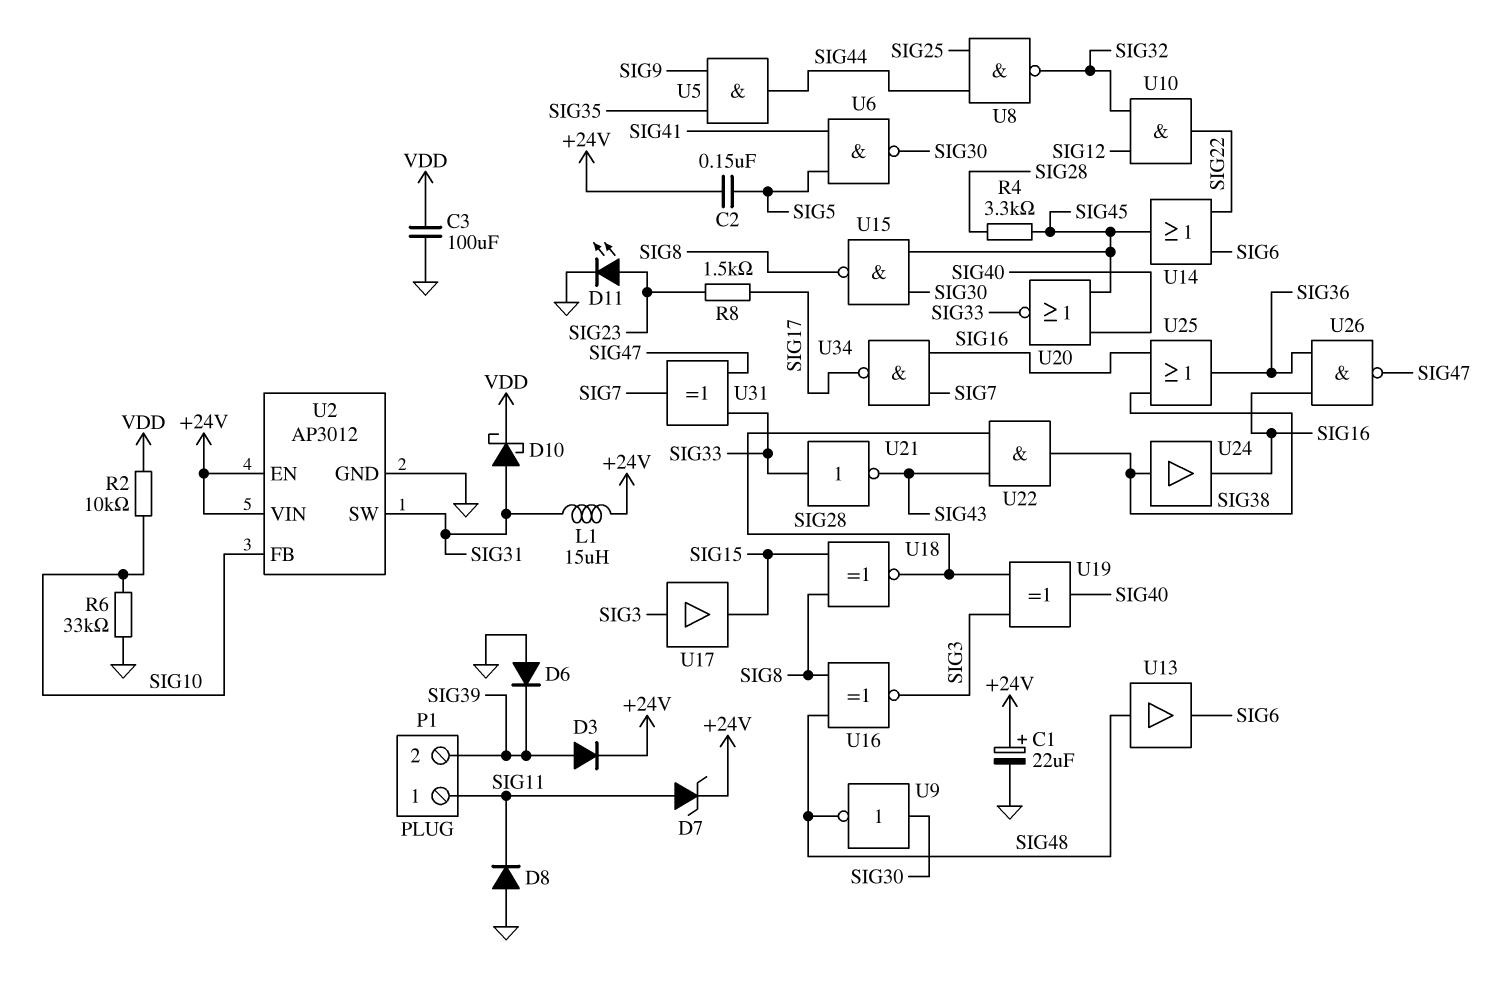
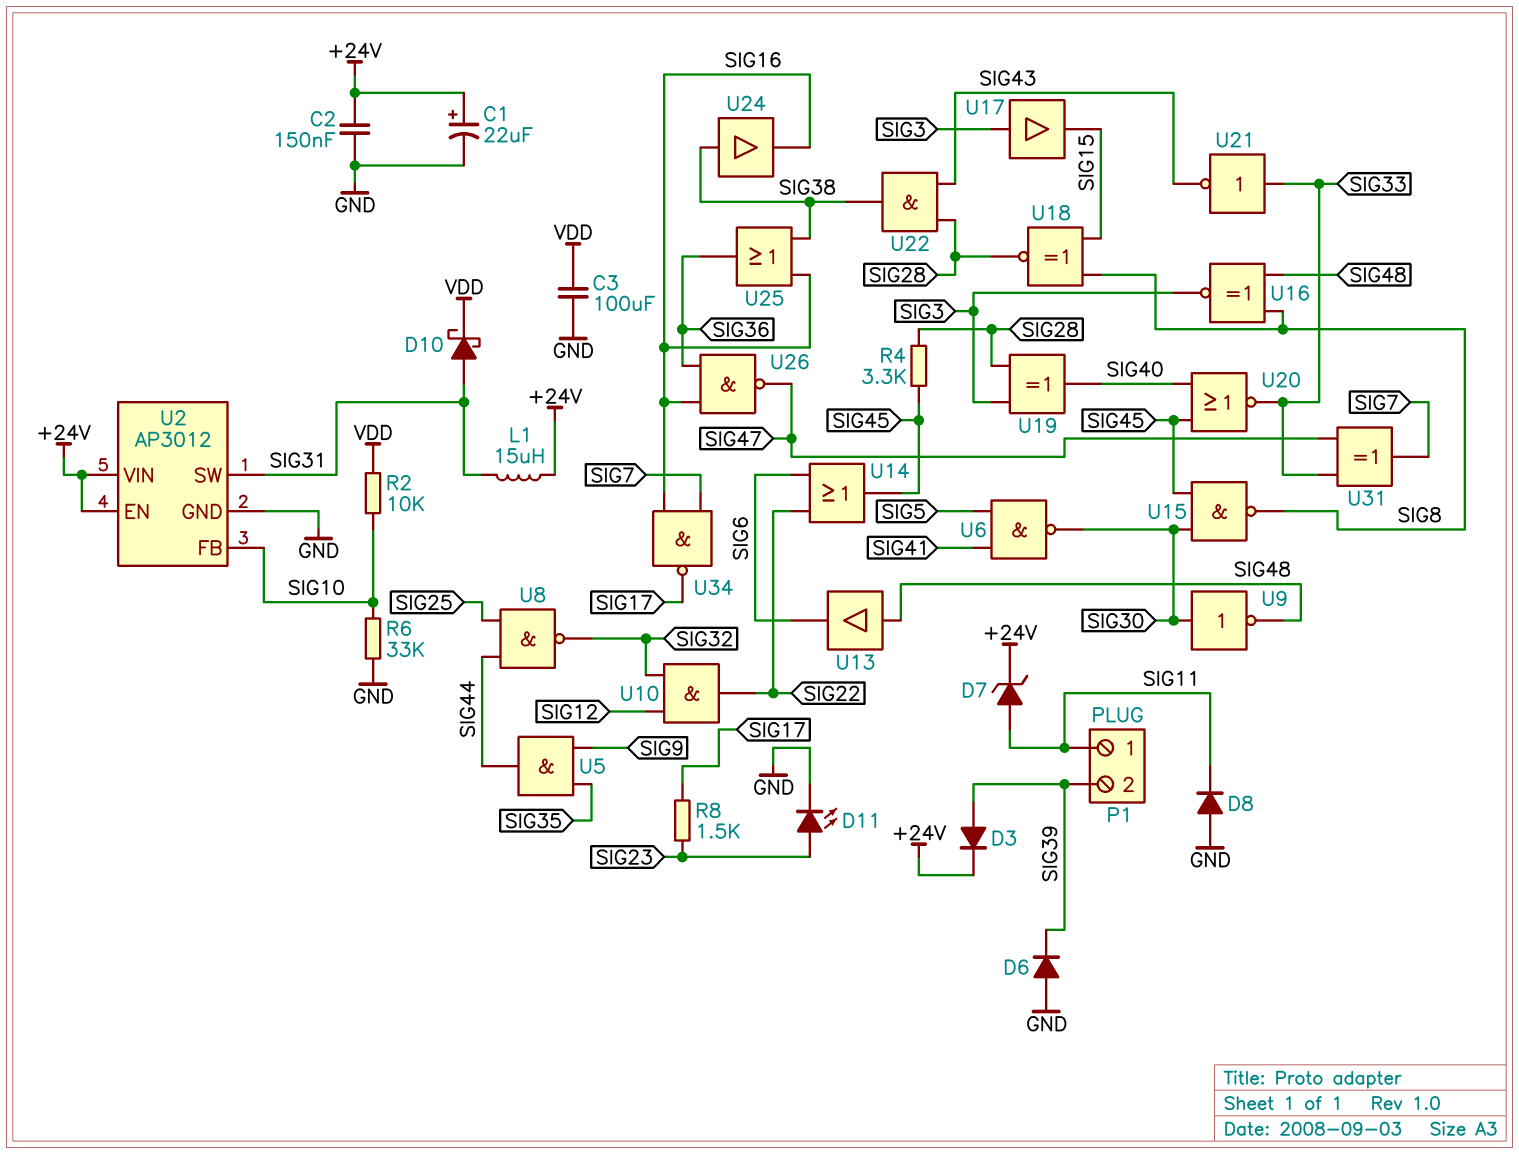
C2: 150nF (+24V, SIG5) -> 150nF (+24V, GND)

